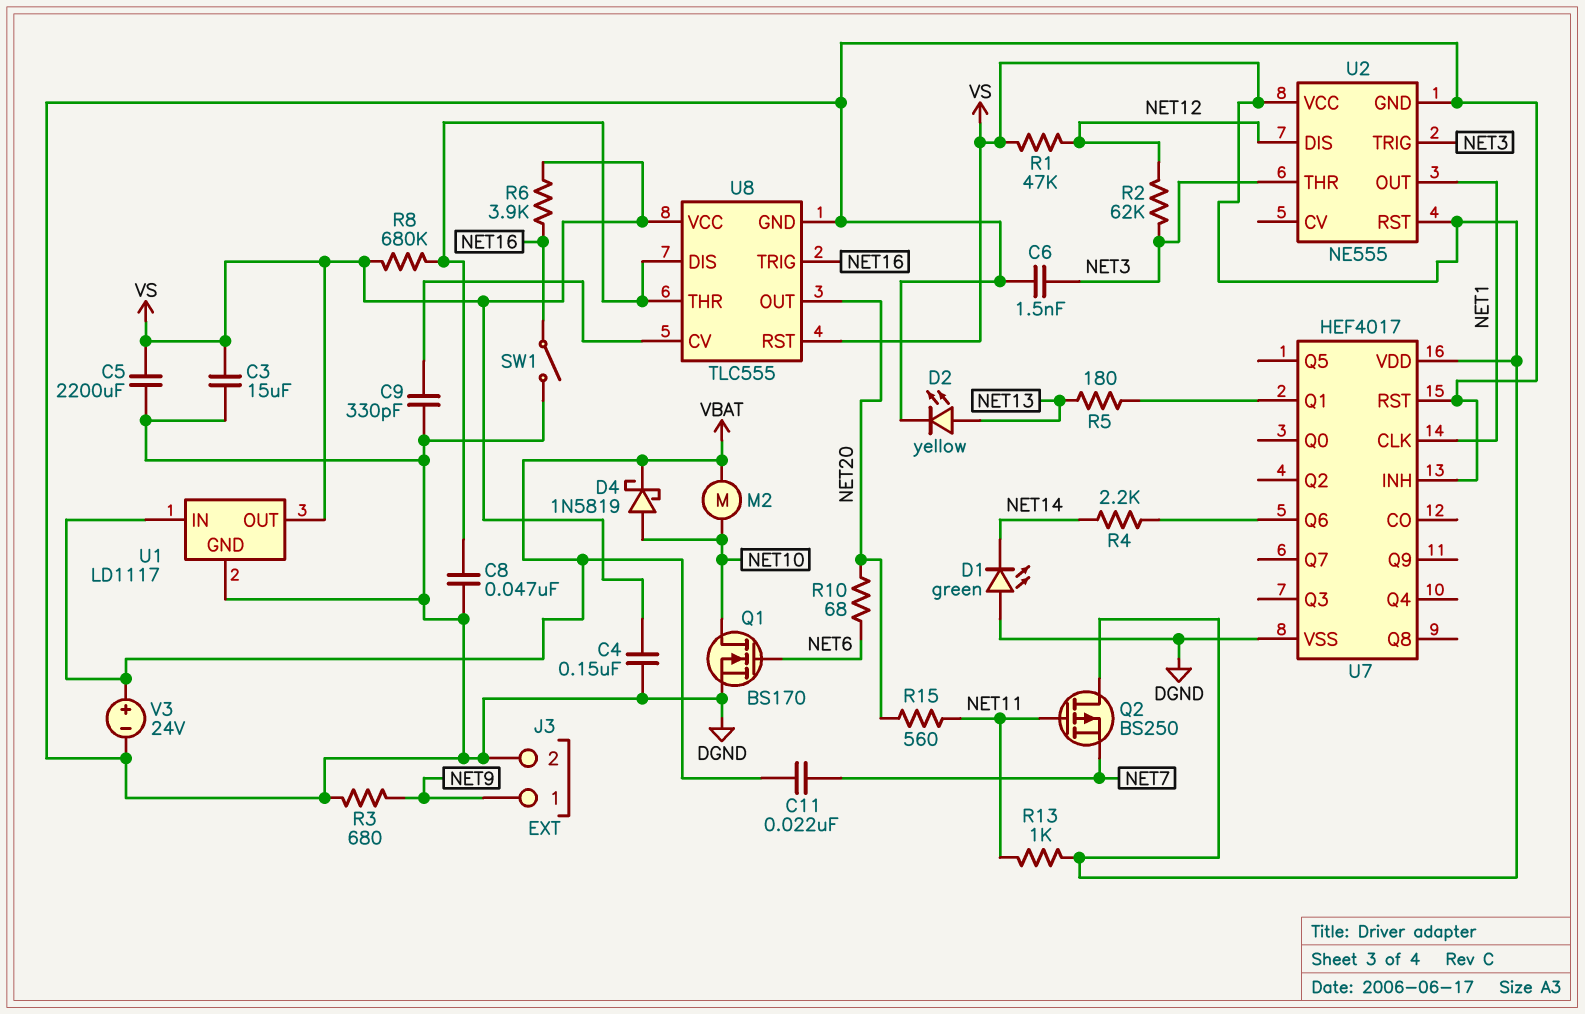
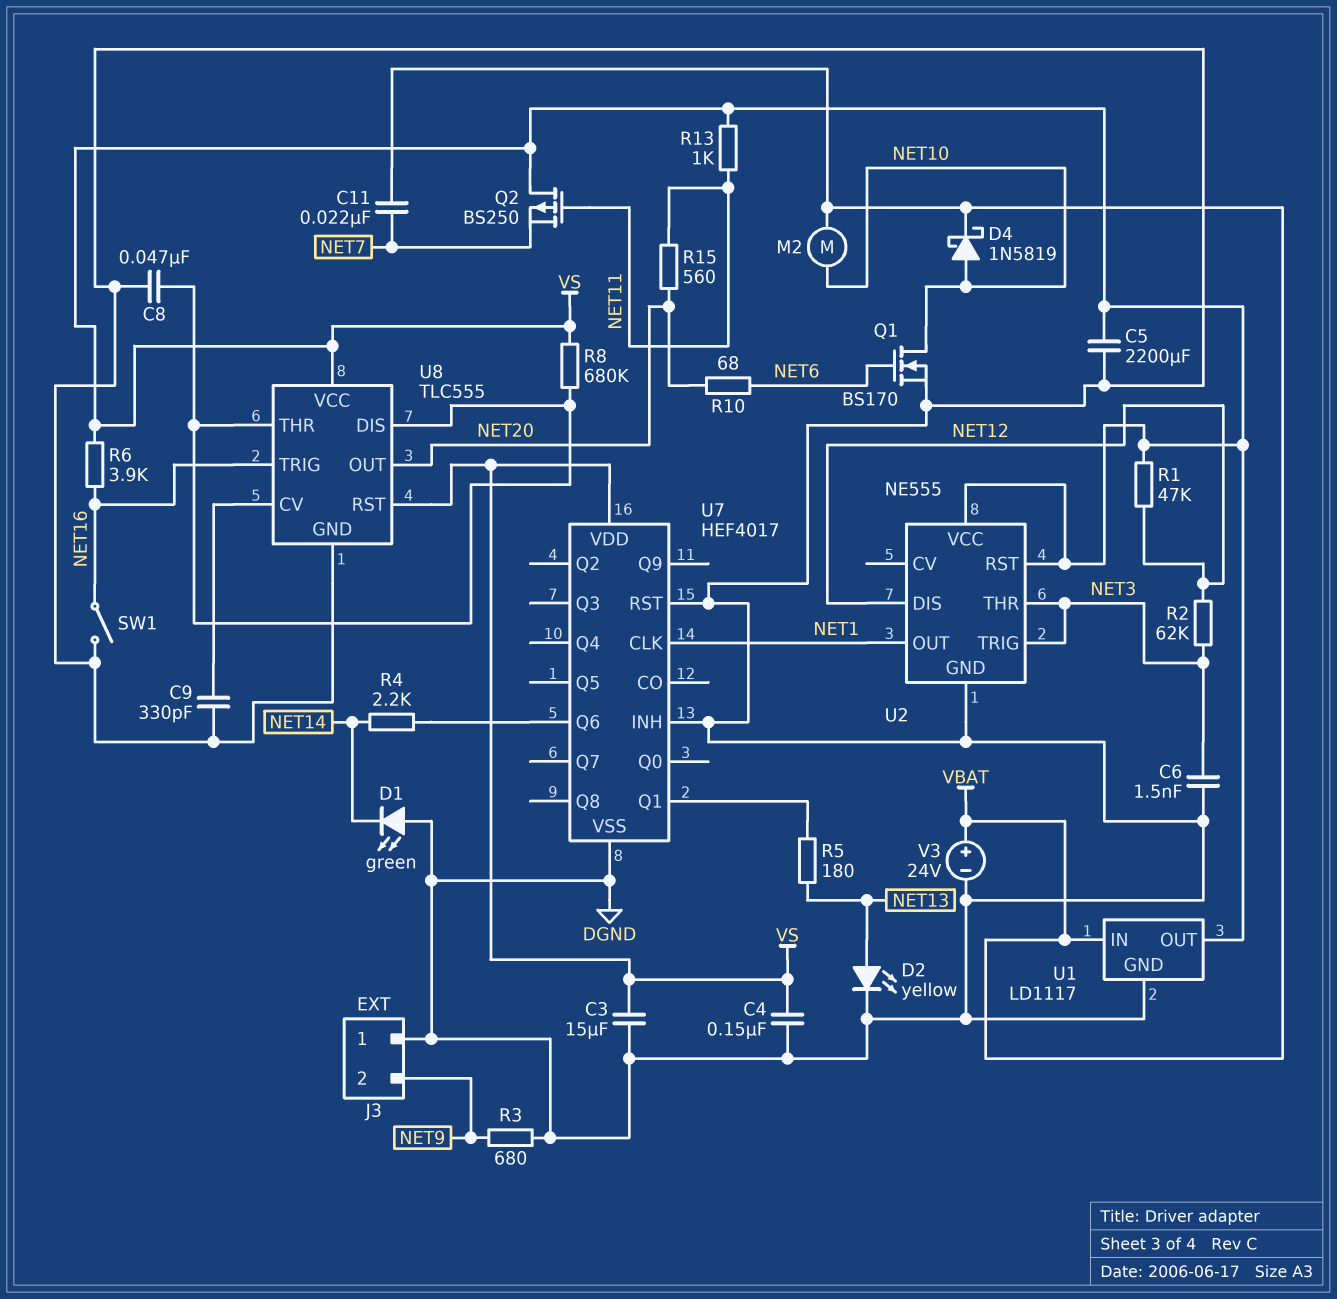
J3 pin 1: NET9 -> DGND
J3 pin 2: DGND -> NET9

